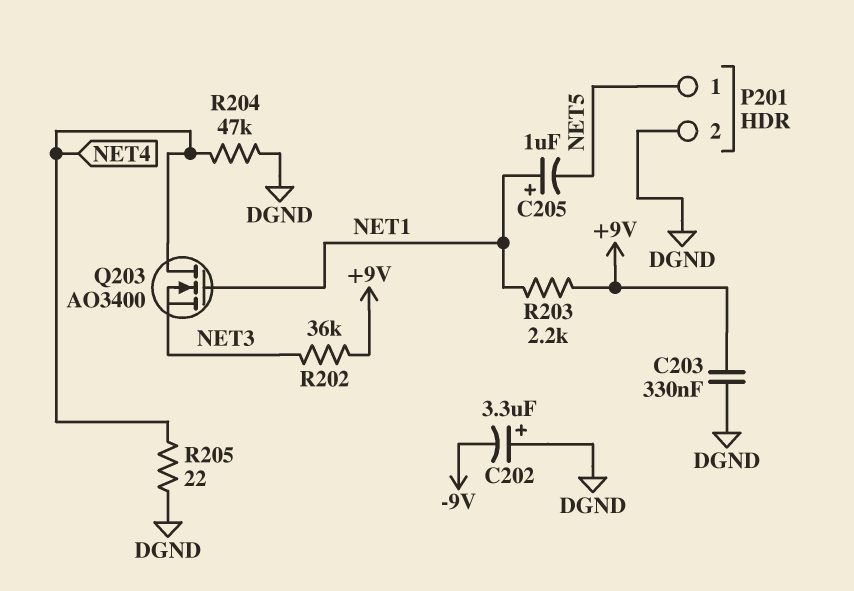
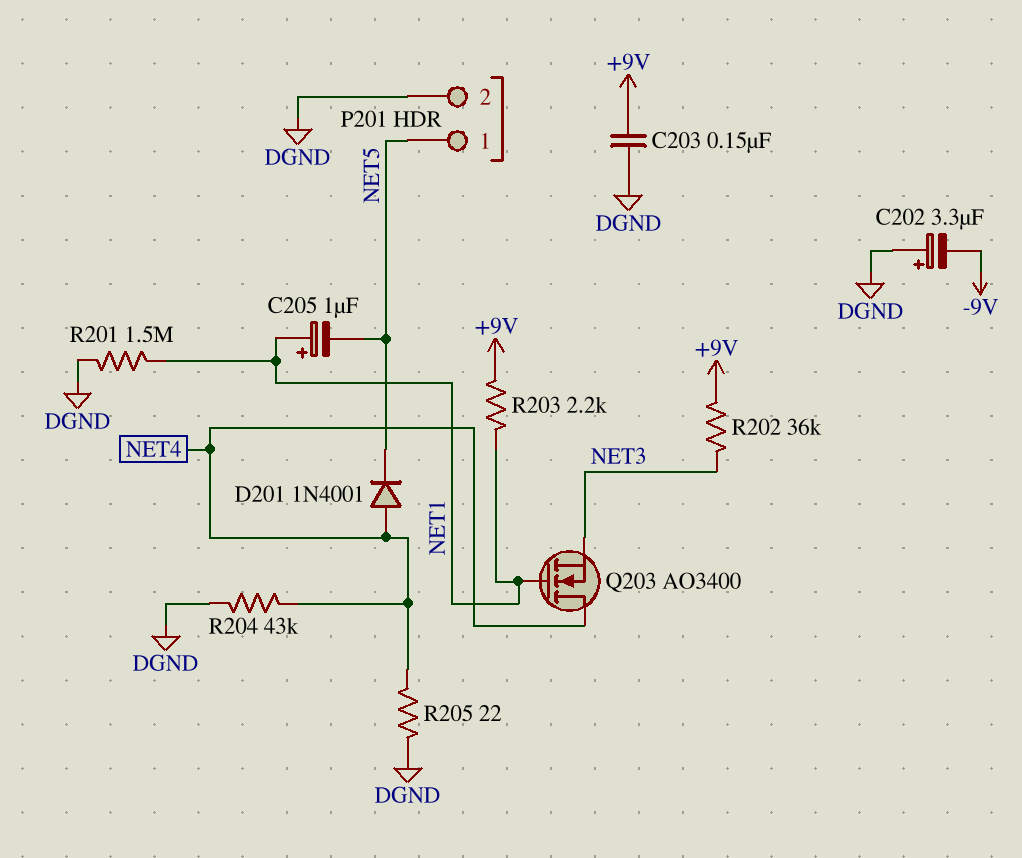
C203: 330nF (+9V, DGND) -> 150nF (+9V, DGND)
D201: none -> diode 1N4001 (A NET4, K NET5)
R201: none -> 1.5M (DGND, NET1)
R204: 47k (DGND, NET4) -> 43k (DGND, NET4)

